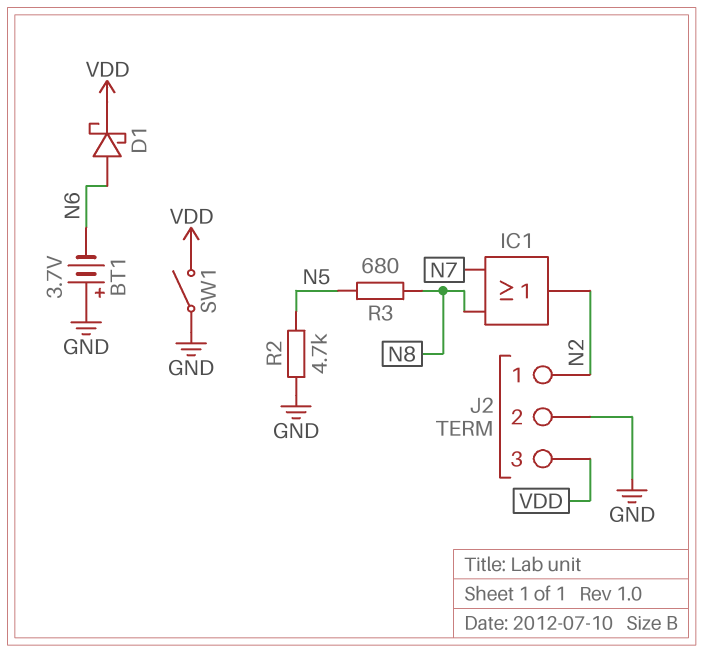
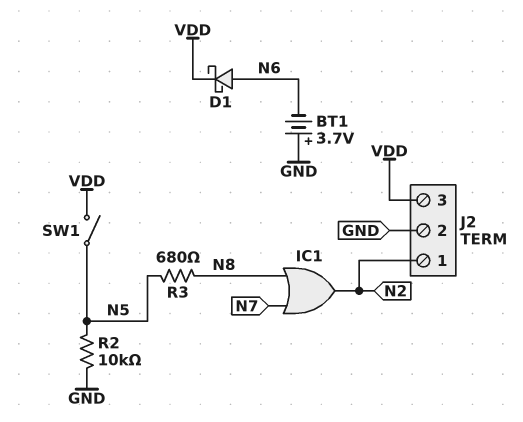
R2: 4.7k (GND, N5) -> 10k (GND, N5)
SW1: switch (GND, VDD) -> switch (N5, VDD)

